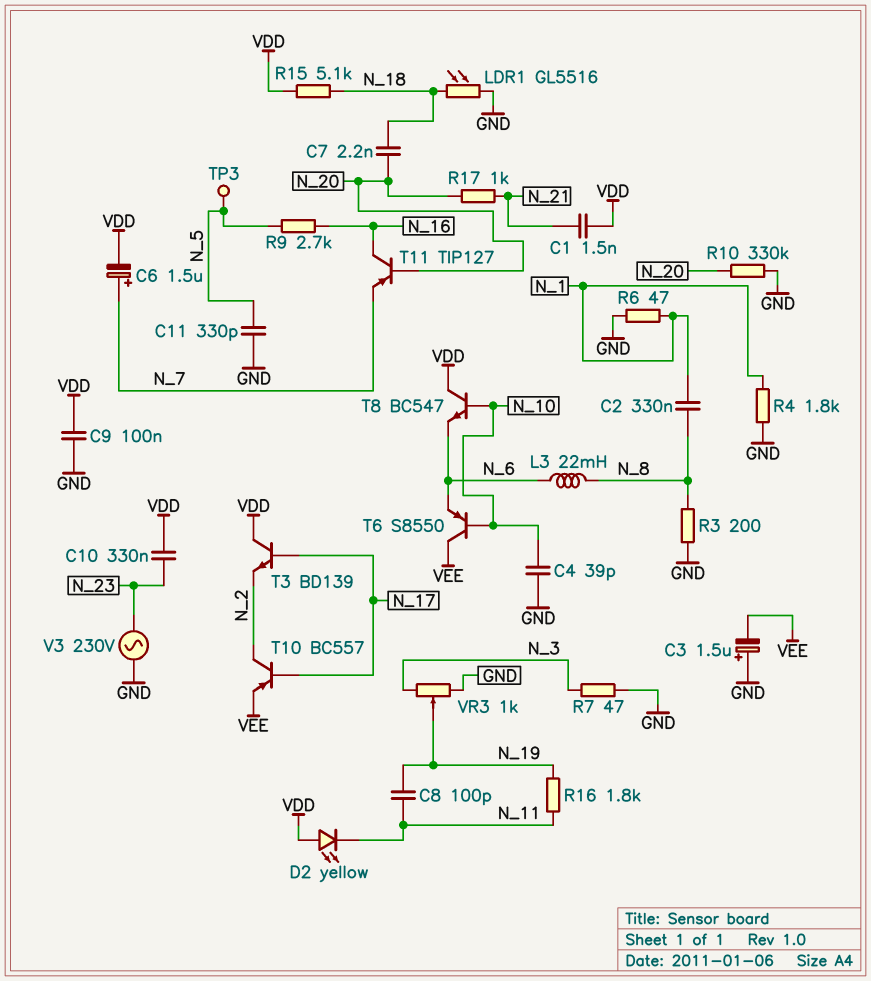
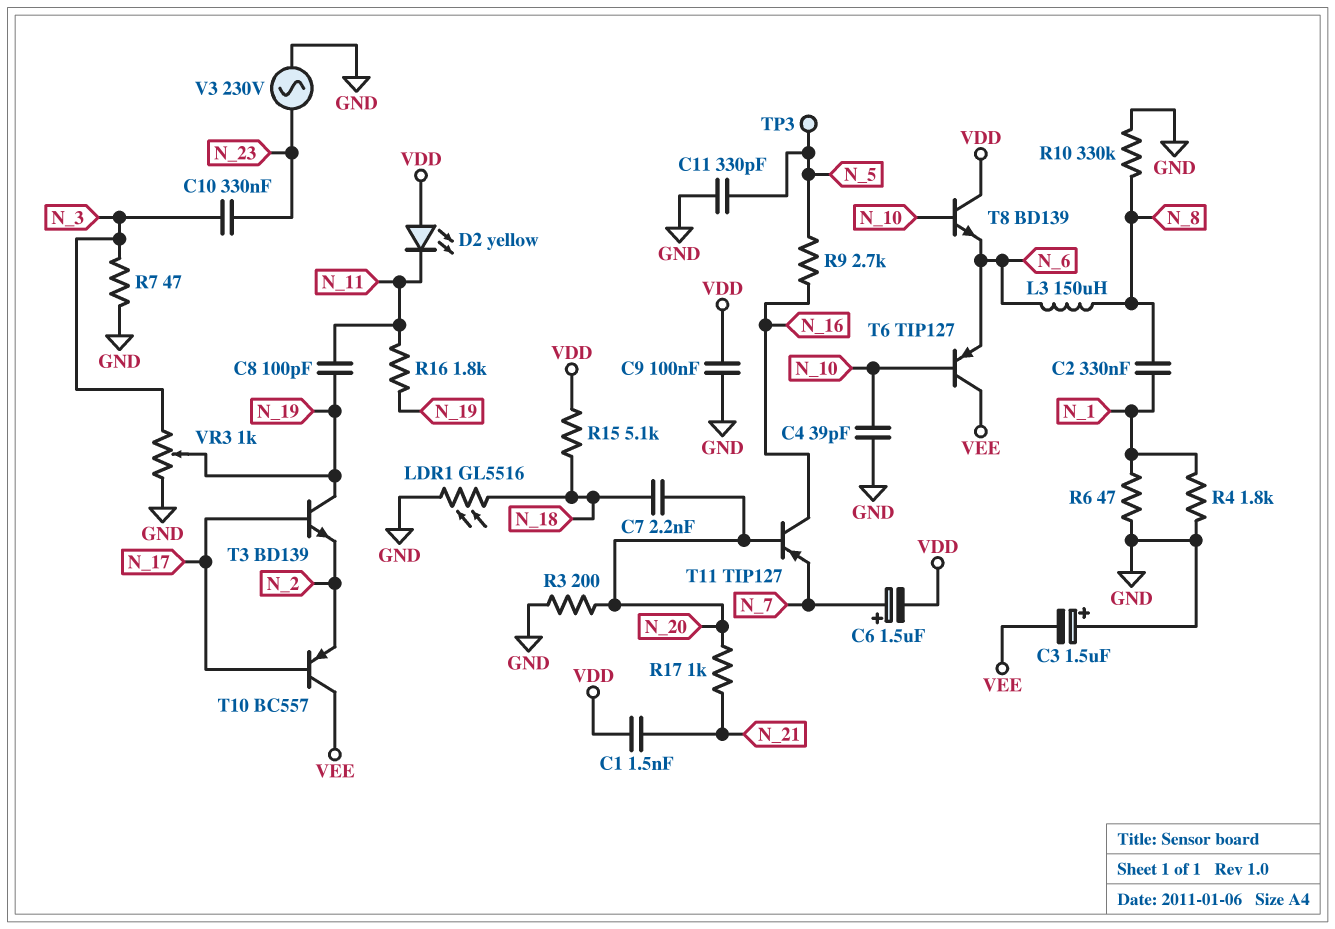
C10: 330nF (N_23, VDD) -> 330nF (N_3, N_23)
L3: 22mH (N_6, N_8) -> 150uH (N_6, N_8)
R3: 200 (GND, N_8) -> 200 (GND, N_20)
R10: 330k (GND, N_20) -> 330k (GND, N_8)
T3: NPN BD139 (B N_17, C VDD, E N_2) -> NPN BD139 (B N_17, C N_19, E N_2)
T6: PNP S8550 (B N_10, C VEE, E N_6) -> PNP TIP127 (B N_10, C VEE, E N_6)
T8: NPN BC547 (B N_10, C VDD, E N_6) -> NPN BD139 (B N_10, C VDD, E N_6)
T10: PNP BC557 (B N_17, C N_2, E VEE) -> PNP BC557 (B N_17, C VEE, E N_2)

